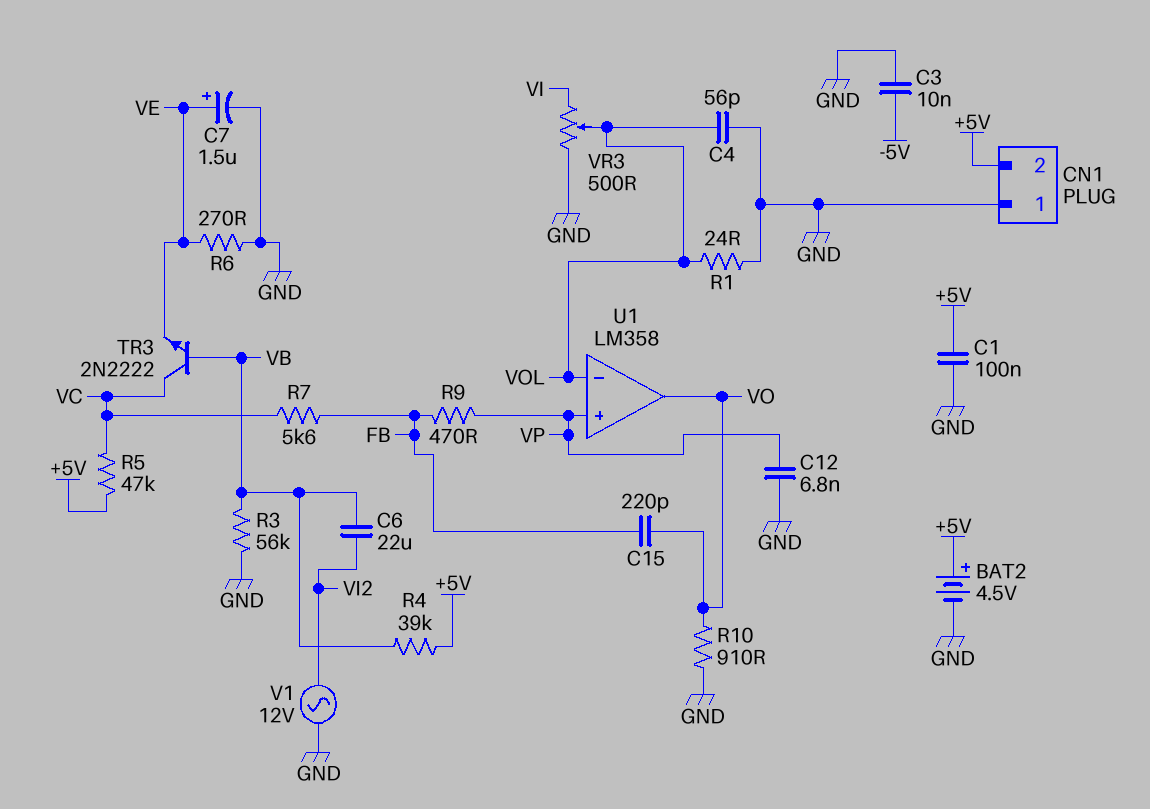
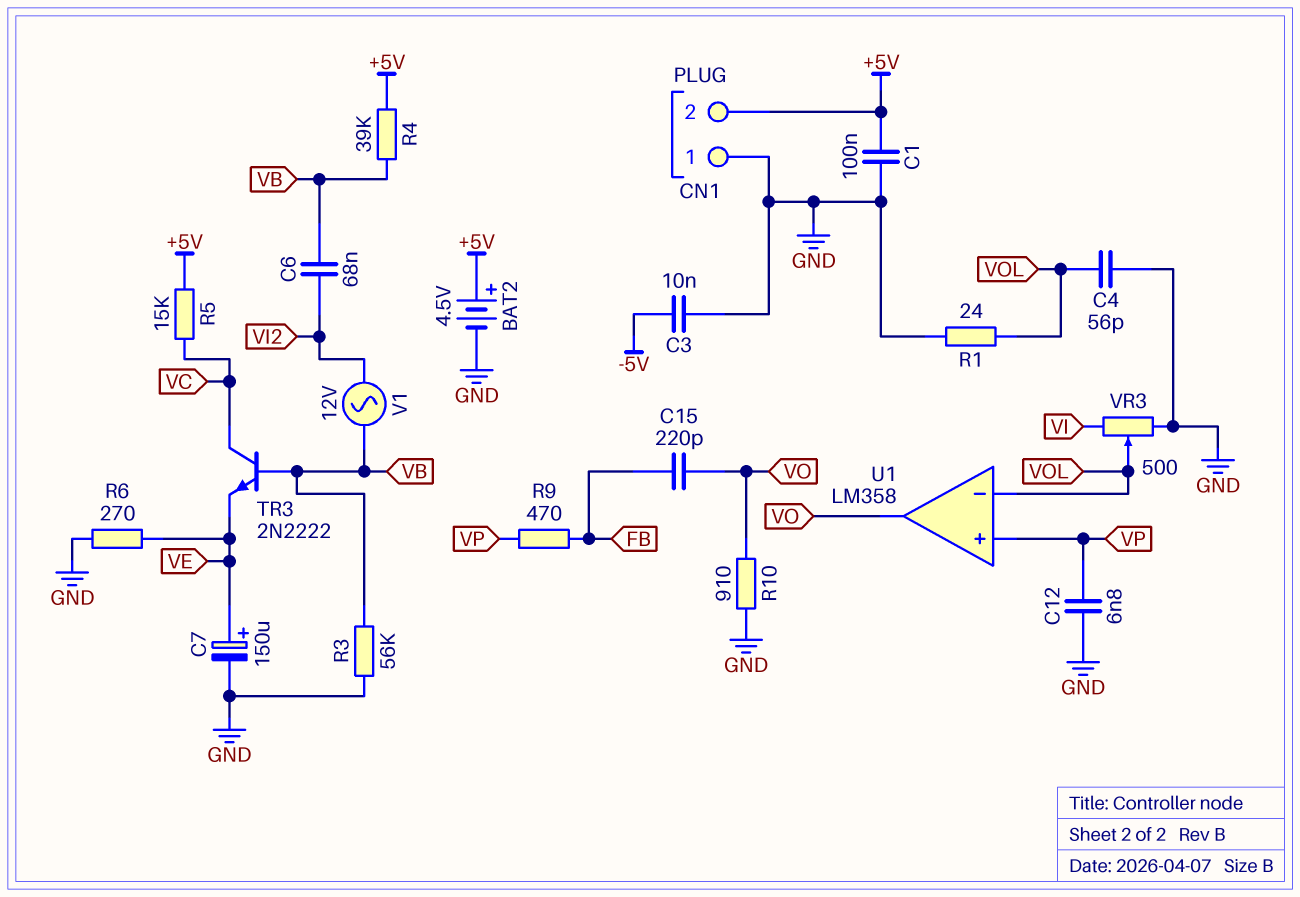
C6: 22uF (VB, VI2) -> 68nF (VB, VI2)
C7: 1.5uF (plus VE, minus GND) -> 150uF (plus VE, minus GND)
R5: 47k (+5V, VC) -> 15k (+5V, VC)
R7: 5.6k (FB, VC) -> none
V1: AC 12V (GND, VI2) -> AC 12V (VB, VI2)

